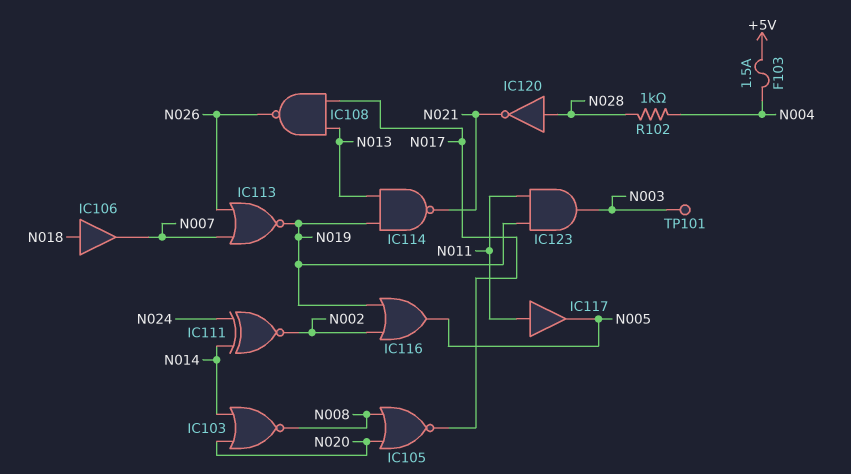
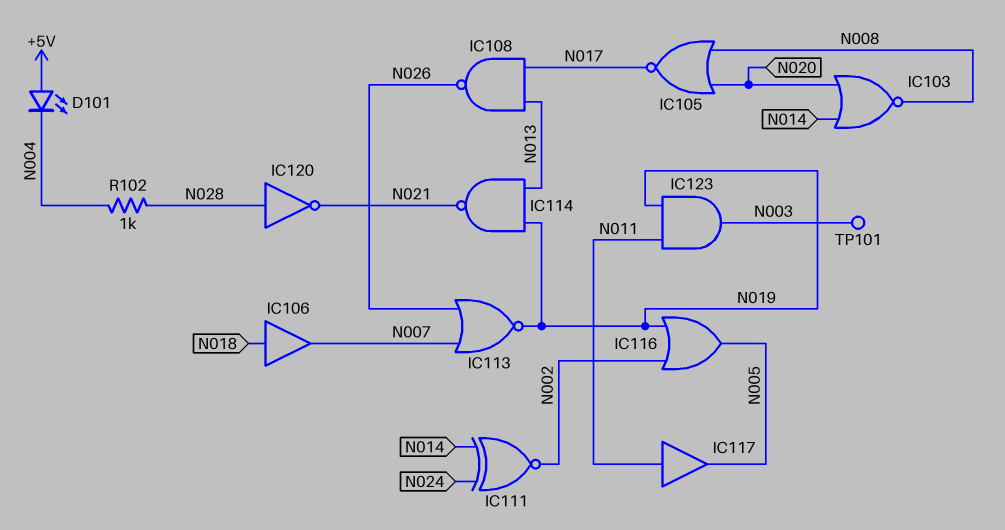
D101: none -> LED (A +5V, K N004)
F103: 1.5A (+5V, N004) -> none

